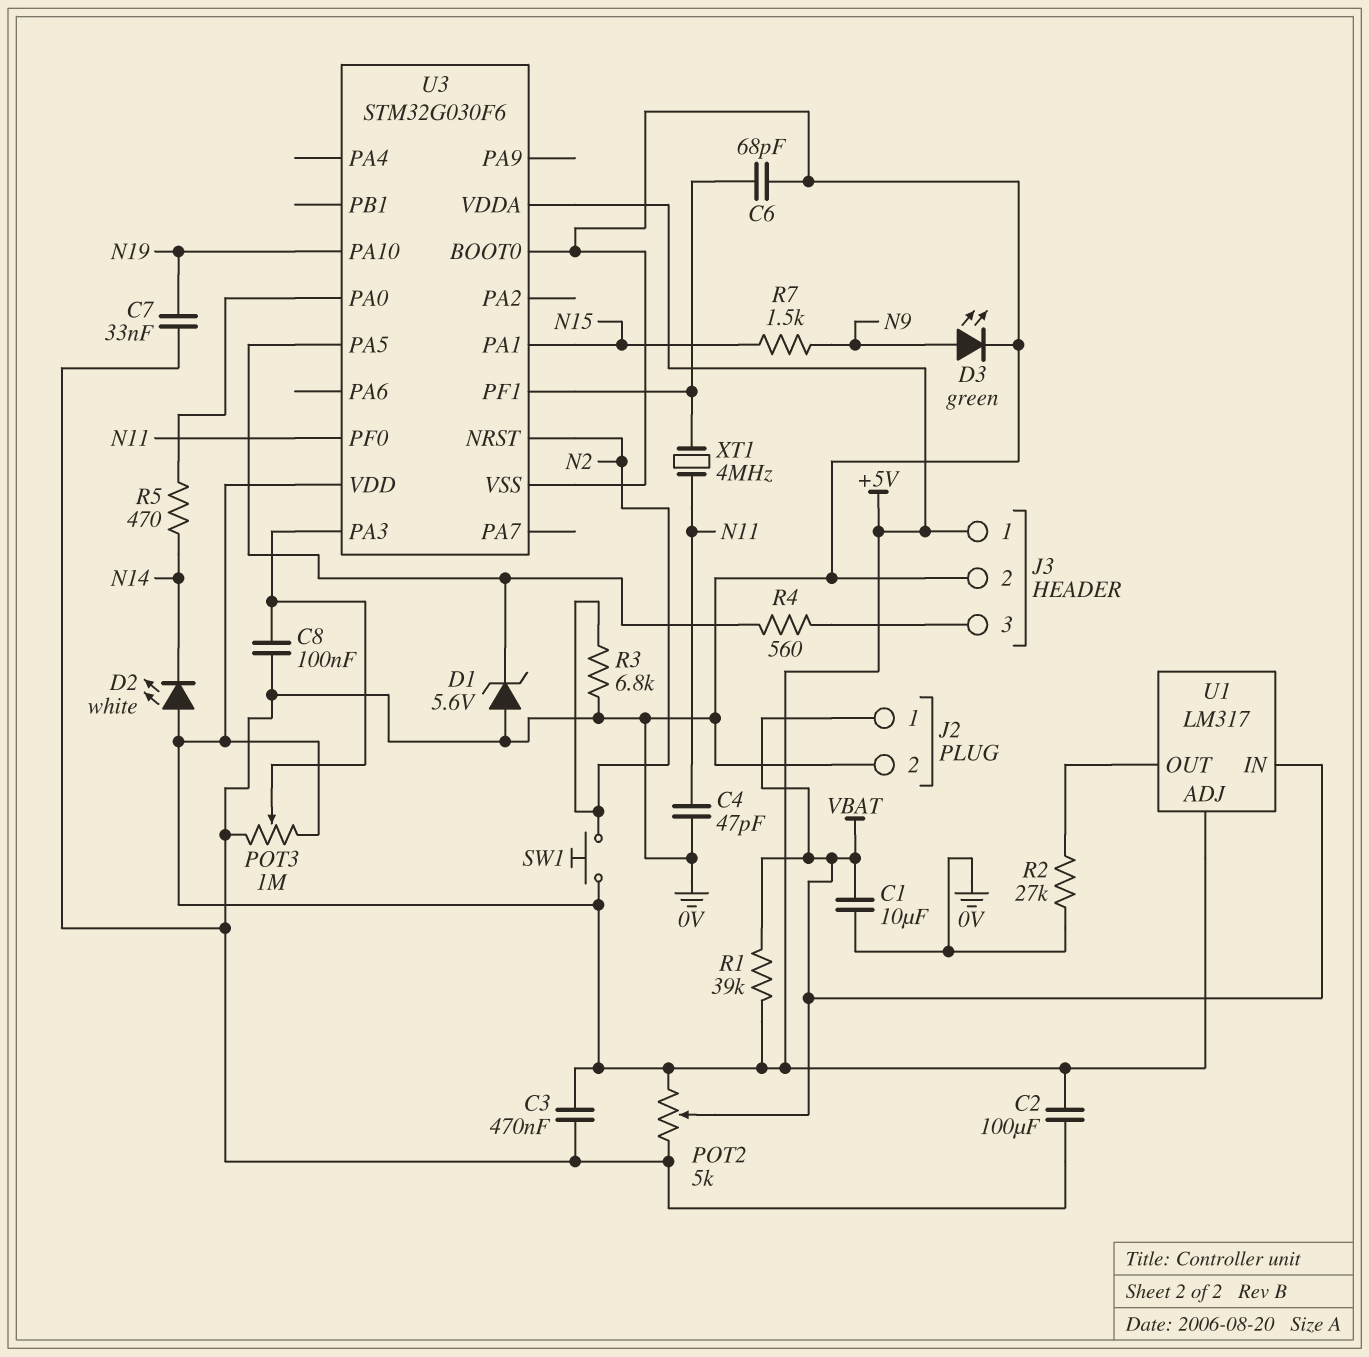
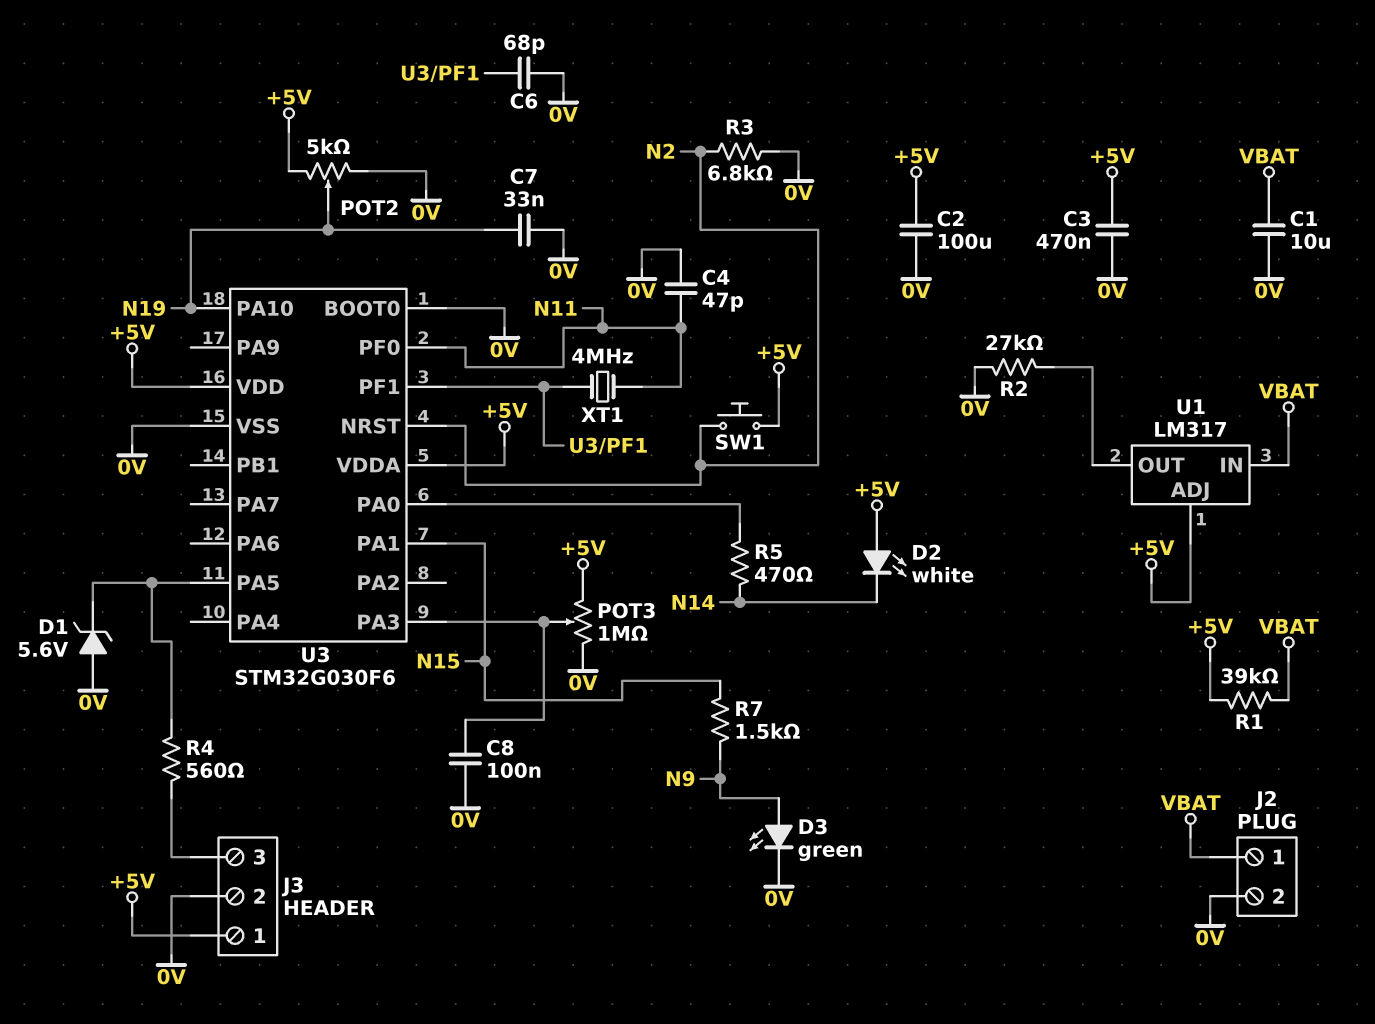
POT2: 5k (+5V, 0V, wiper VBAT) -> 5k (+5V, 0V, wiper N19)

